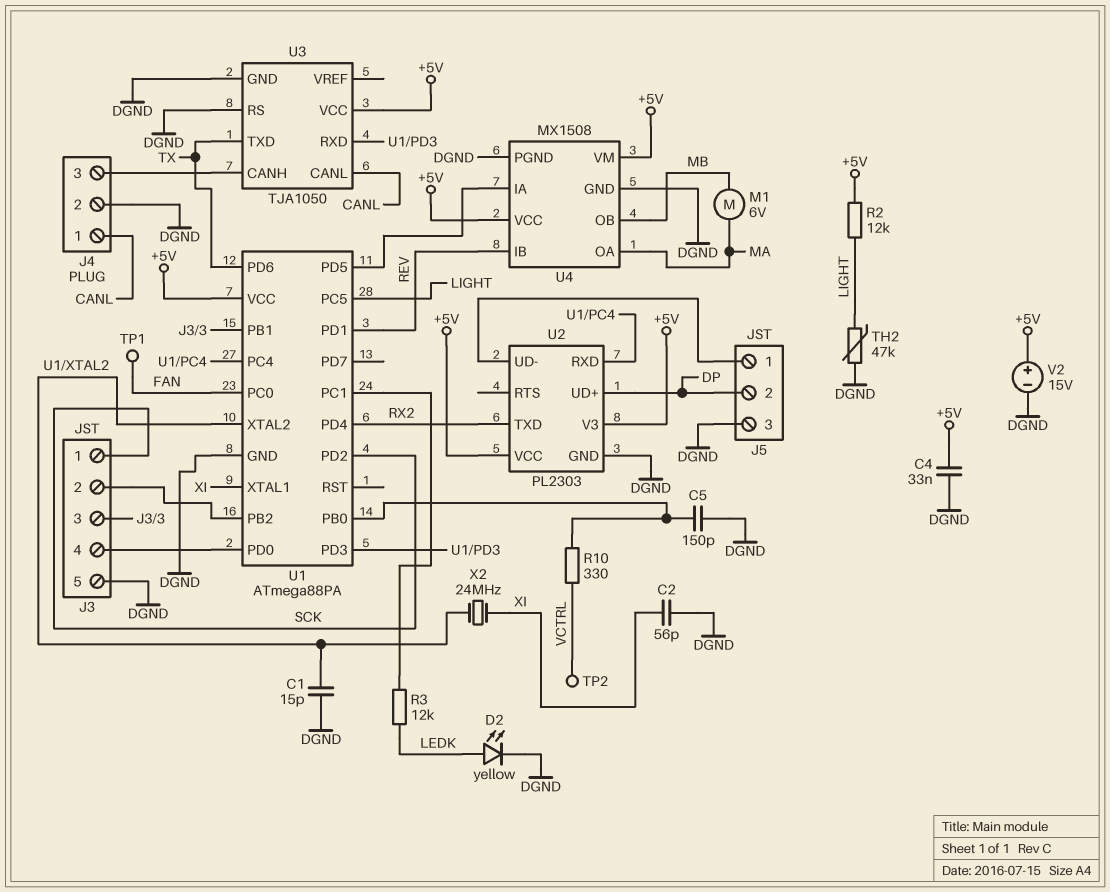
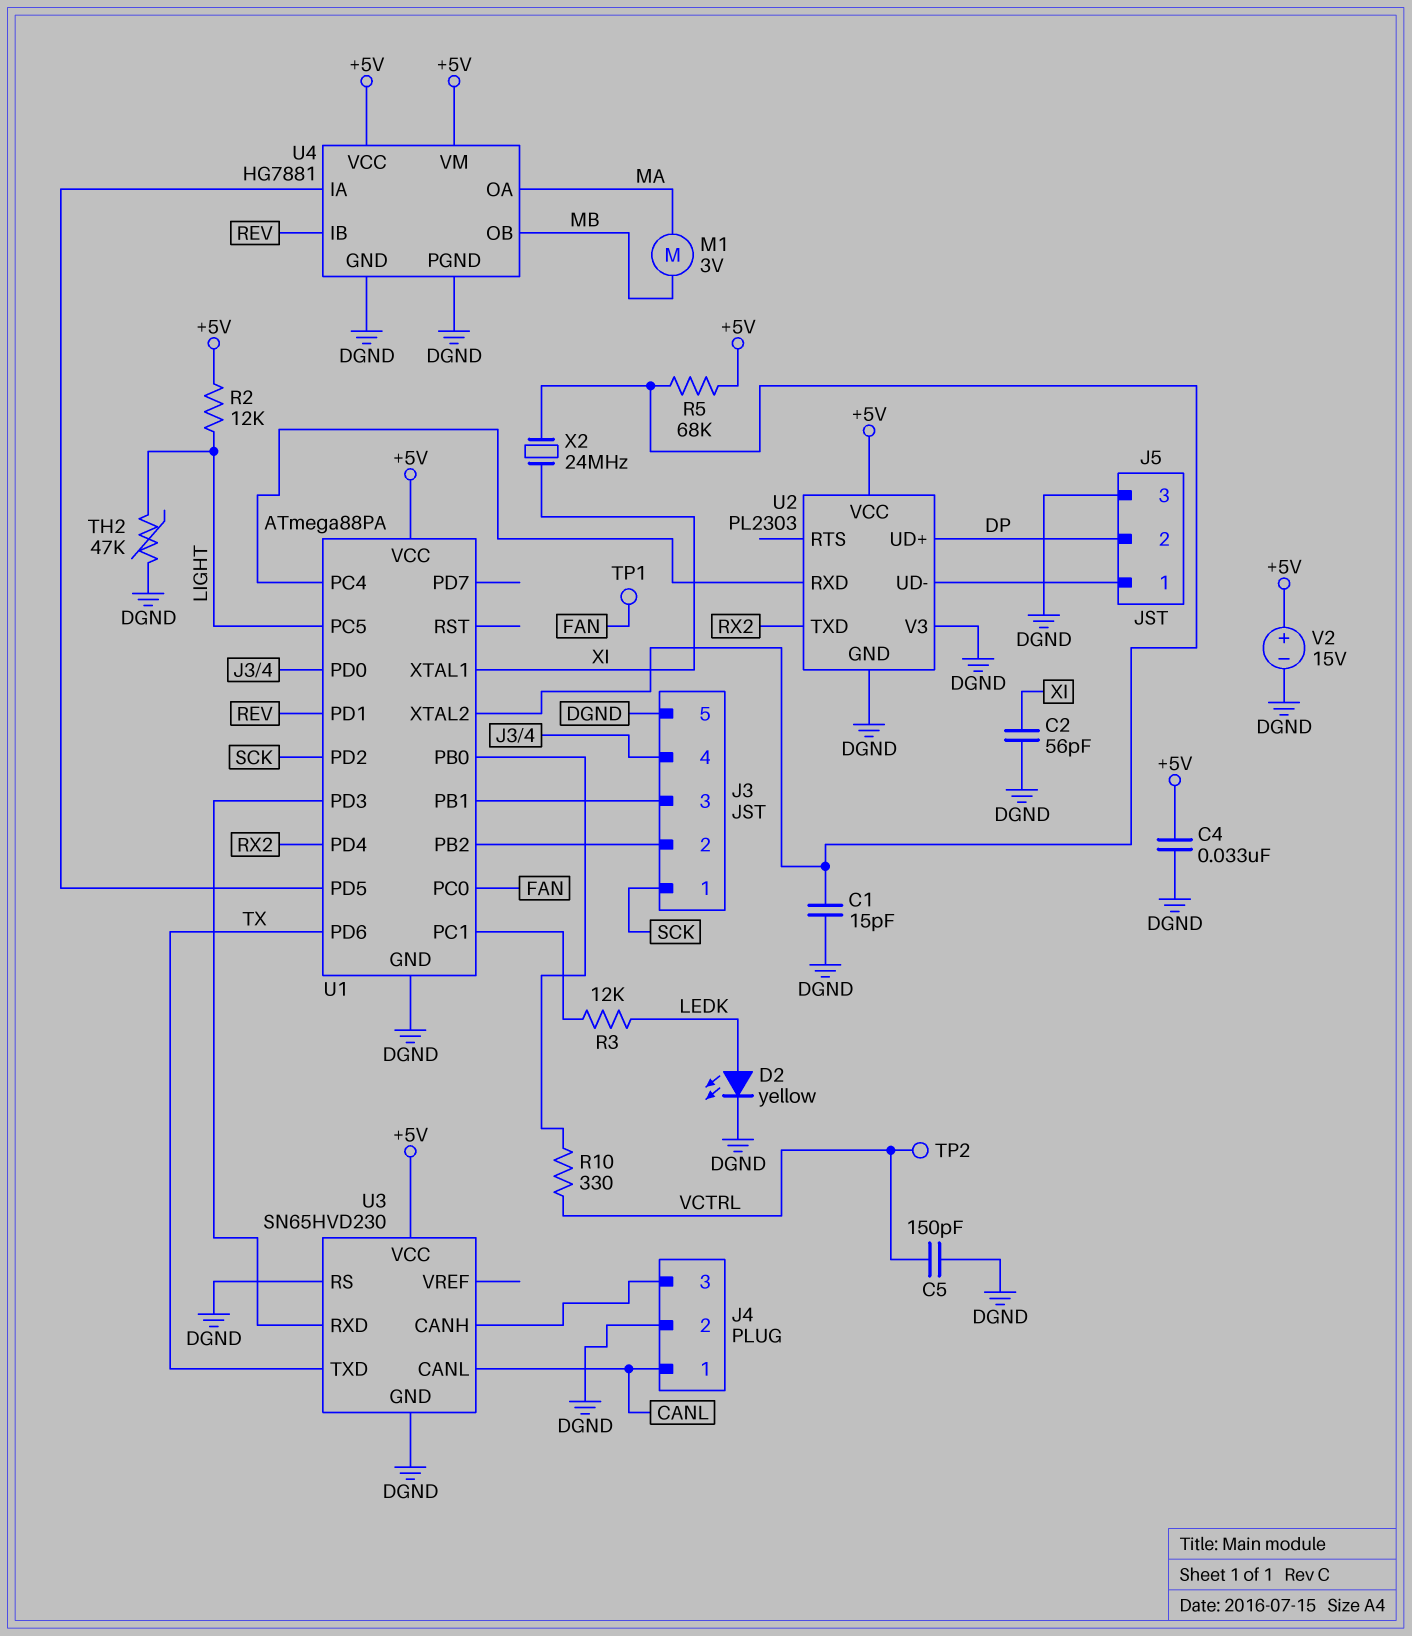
C5: 150pF (DGND, U1/PB0) -> 150pF (DGND, VCTRL)
M1: motor 6V (MA, MB) -> motor 3V (MA, MB)
R5: none -> 68k (+5V, U1/XTAL2)
U2 pin V3: +5V -> DGND
U3: TJA1050 -> SN65HVD230
U4: MX1508 -> HG7881

